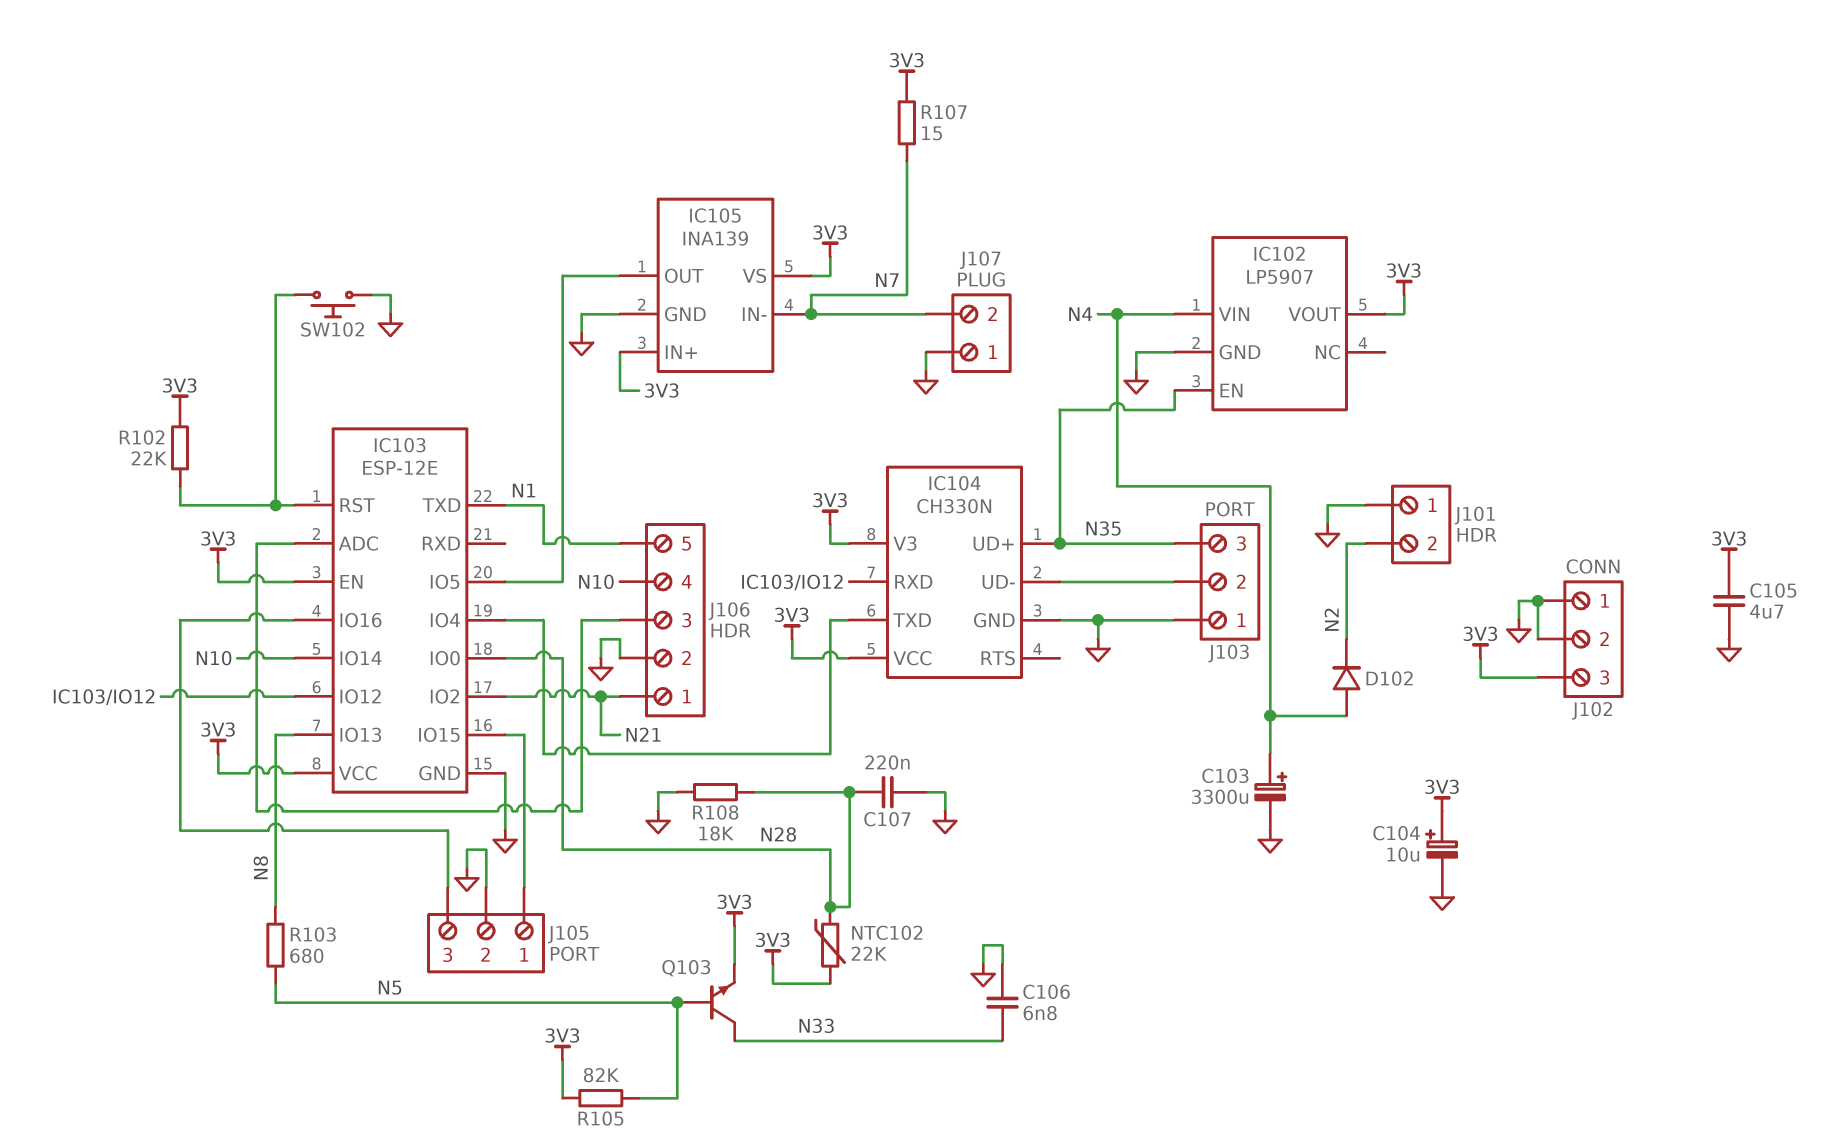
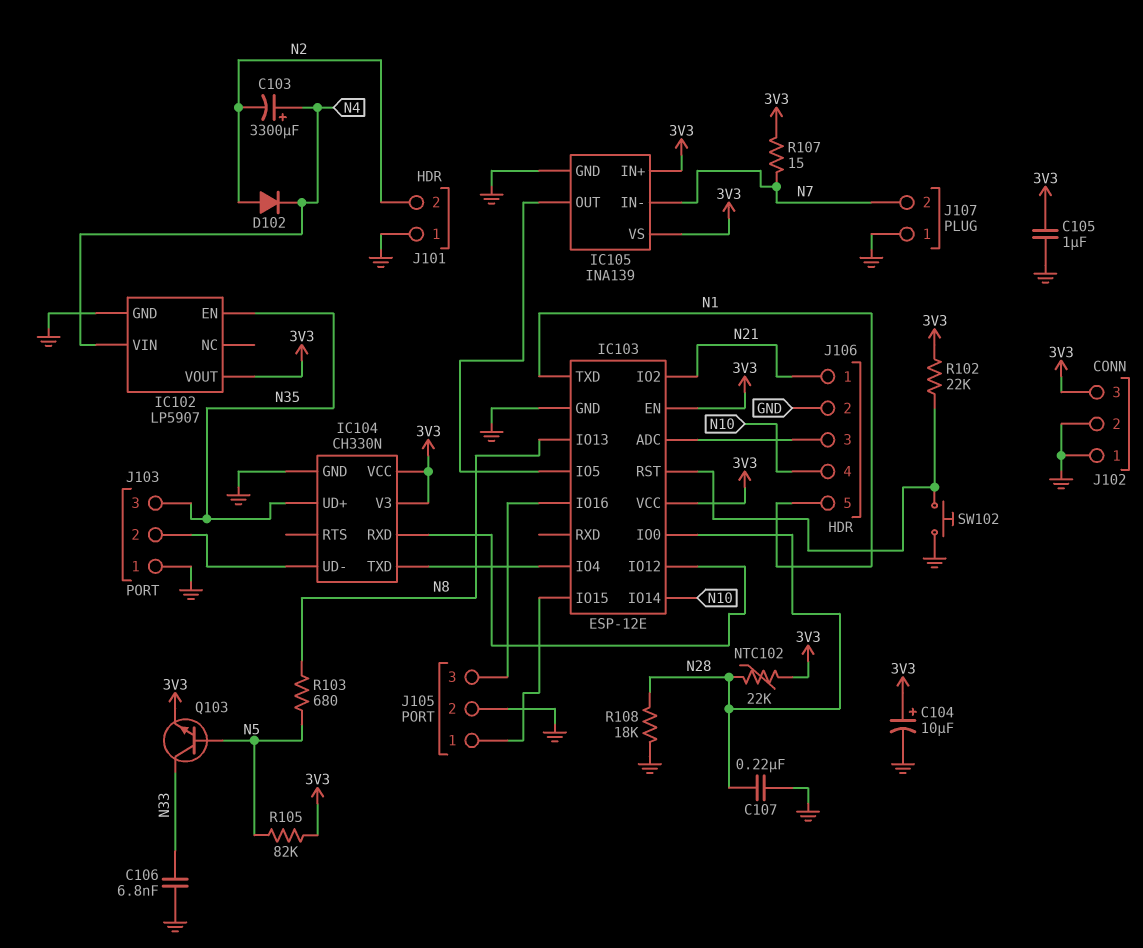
C103: 3300uF (plus N4, minus GND) -> 3300uF (plus N4, minus N2)
C105: 4.7uF (3V3, GND) -> 1uF (3V3, GND)
D102: diode (A N4, K N2) -> diode (A N2, K N4)

